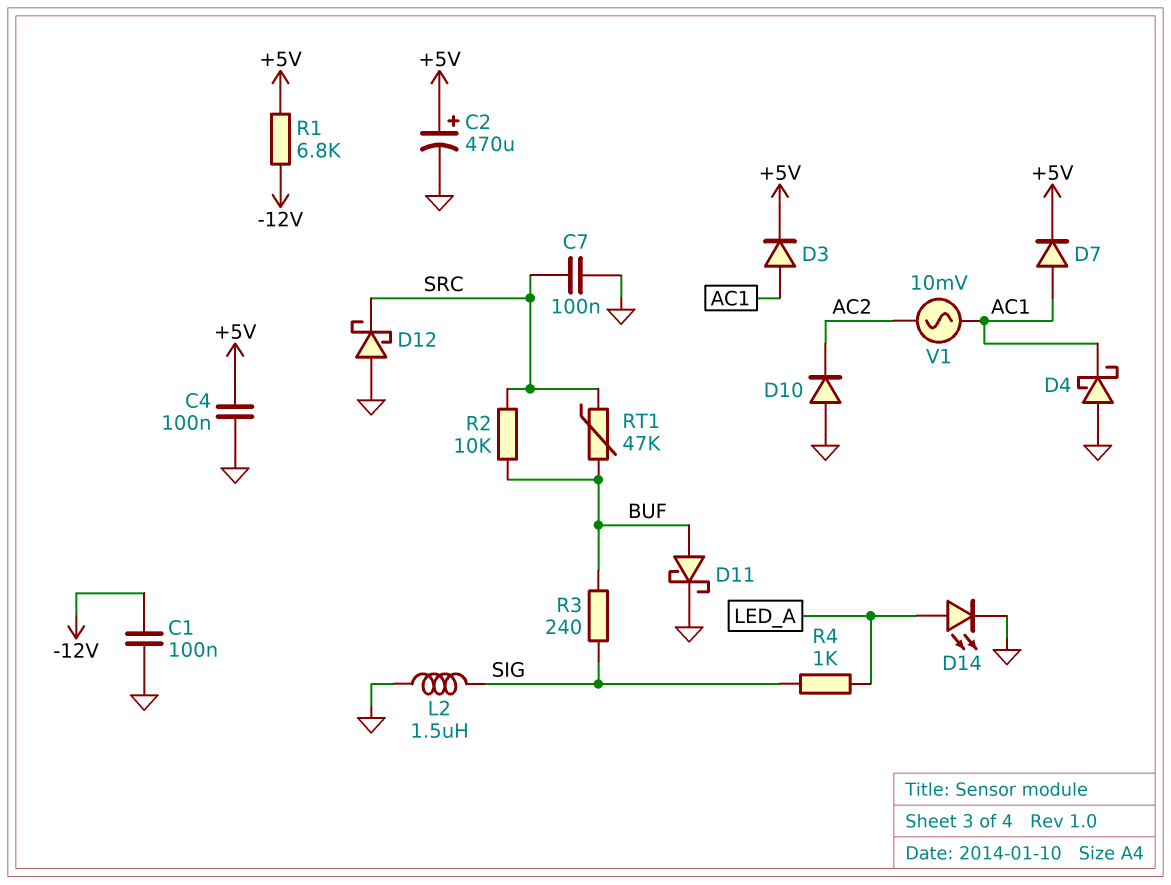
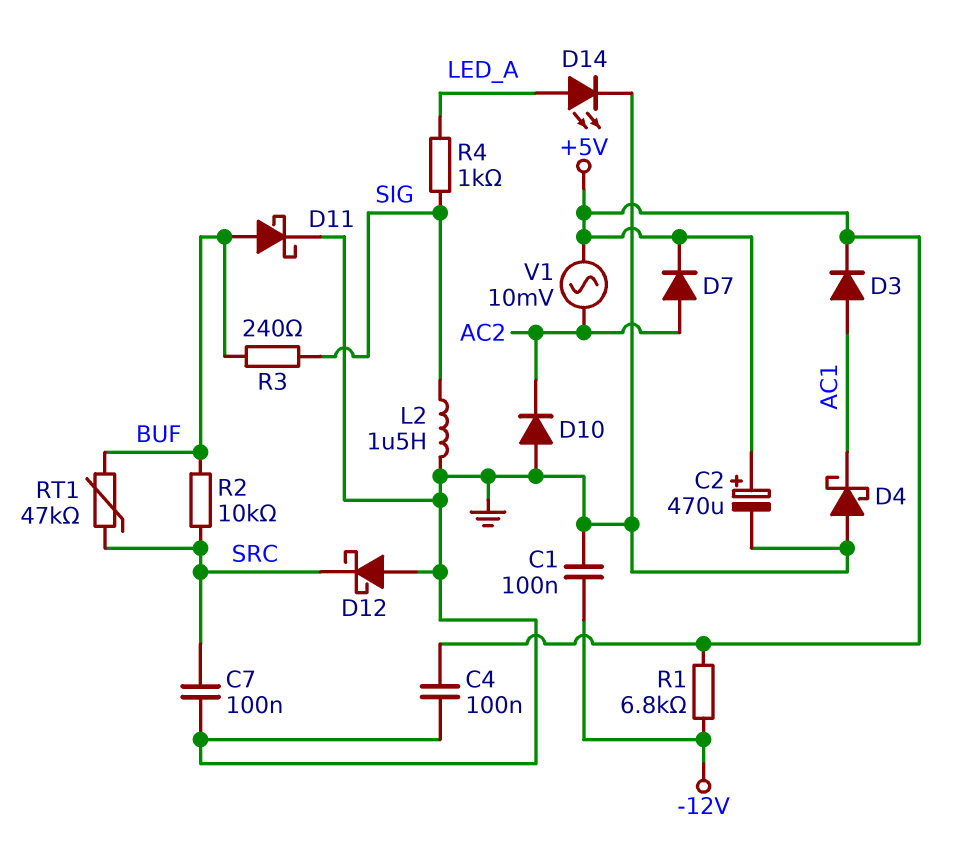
D7: diode (A AC1, K +5V) -> diode (A AC2, K +5V)
V1: AC 10mV (AC1, AC2) -> AC 10mV (+5V, AC2)

